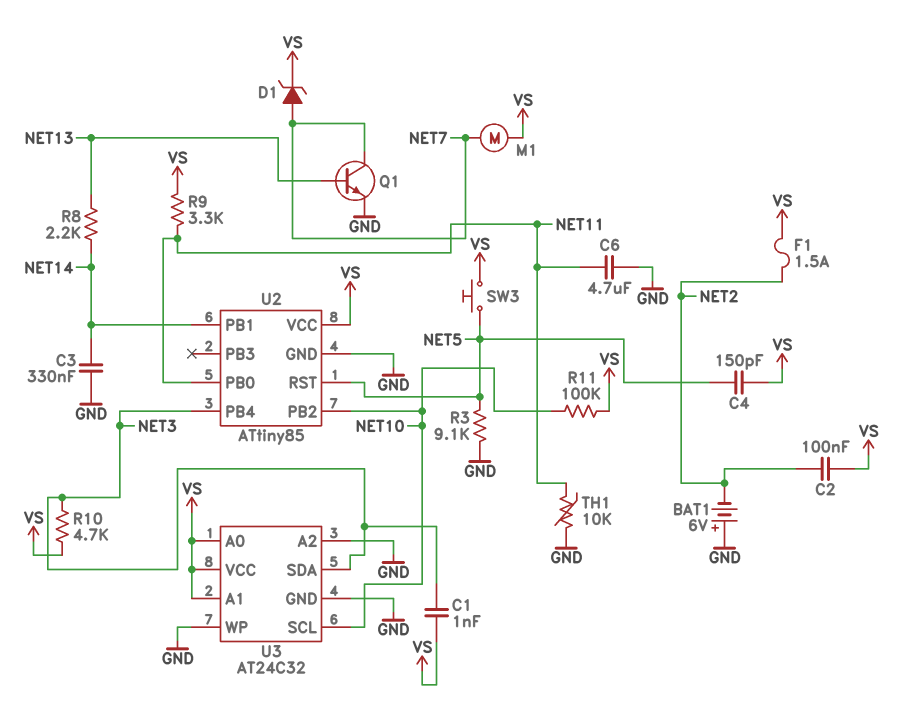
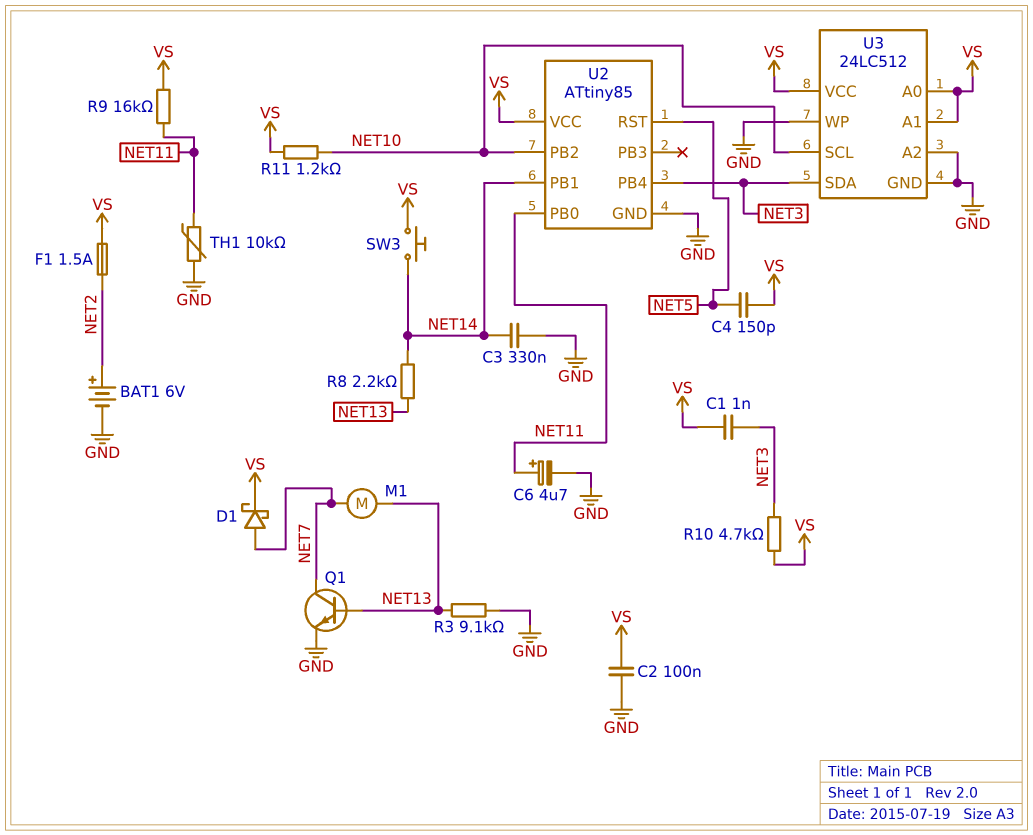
BAT1: 6V (plus GND, minus NET2) -> 6V (plus NET2, minus GND)
C2: 100nF (NET2, VS) -> 100nF (GND, VS)
C6: 4.7uF (GND, NET11) -> 4.7uF (plus NET11, minus GND)
D1: zener (A NET7, K VS) -> schottky (A NET7, K VS)
M1: motor (NET7, VS) -> motor (NET7, NET13)
R3: 9.1k (GND, NET5) -> 9.1k (GND, NET13)
R9: 3.3k (NET11, VS) -> 16k (NET11, VS)
R11: 100k (NET10, VS) -> 1.2k (NET10, VS)
SW3: button (NET5, VS) -> button (NET14, VS)
U3: AT24C32 -> 24LC512

